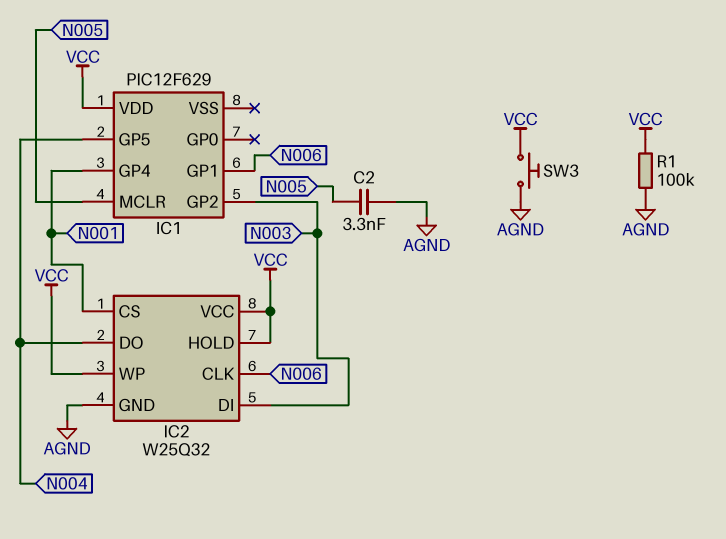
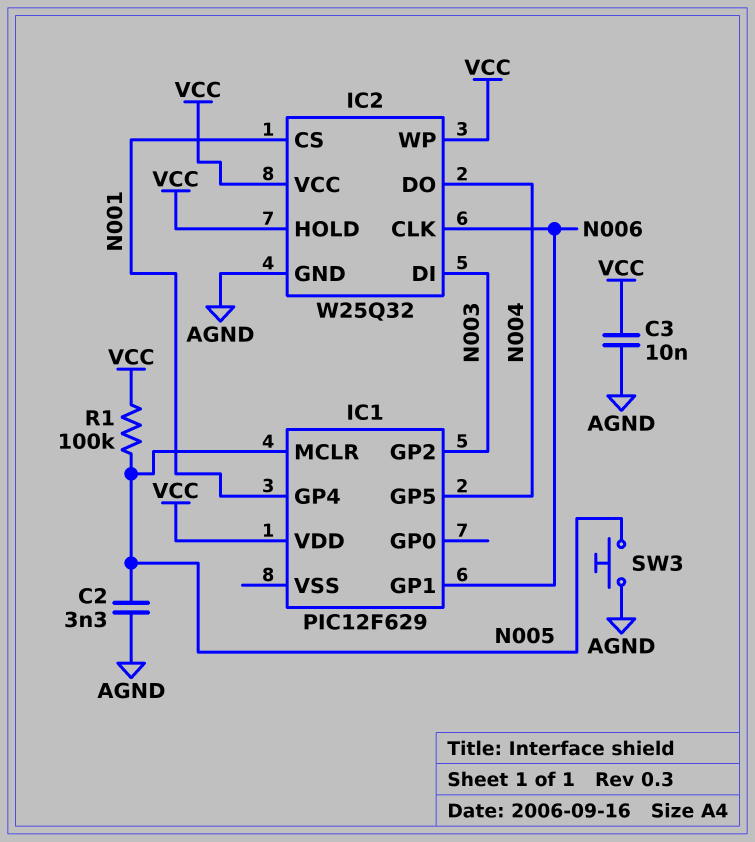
C3: none -> 10nF (AGND, VCC)
R1: 100k (AGND, VCC) -> 100k (N005, VCC)
SW3: button (AGND, VCC) -> button (AGND, N005)

